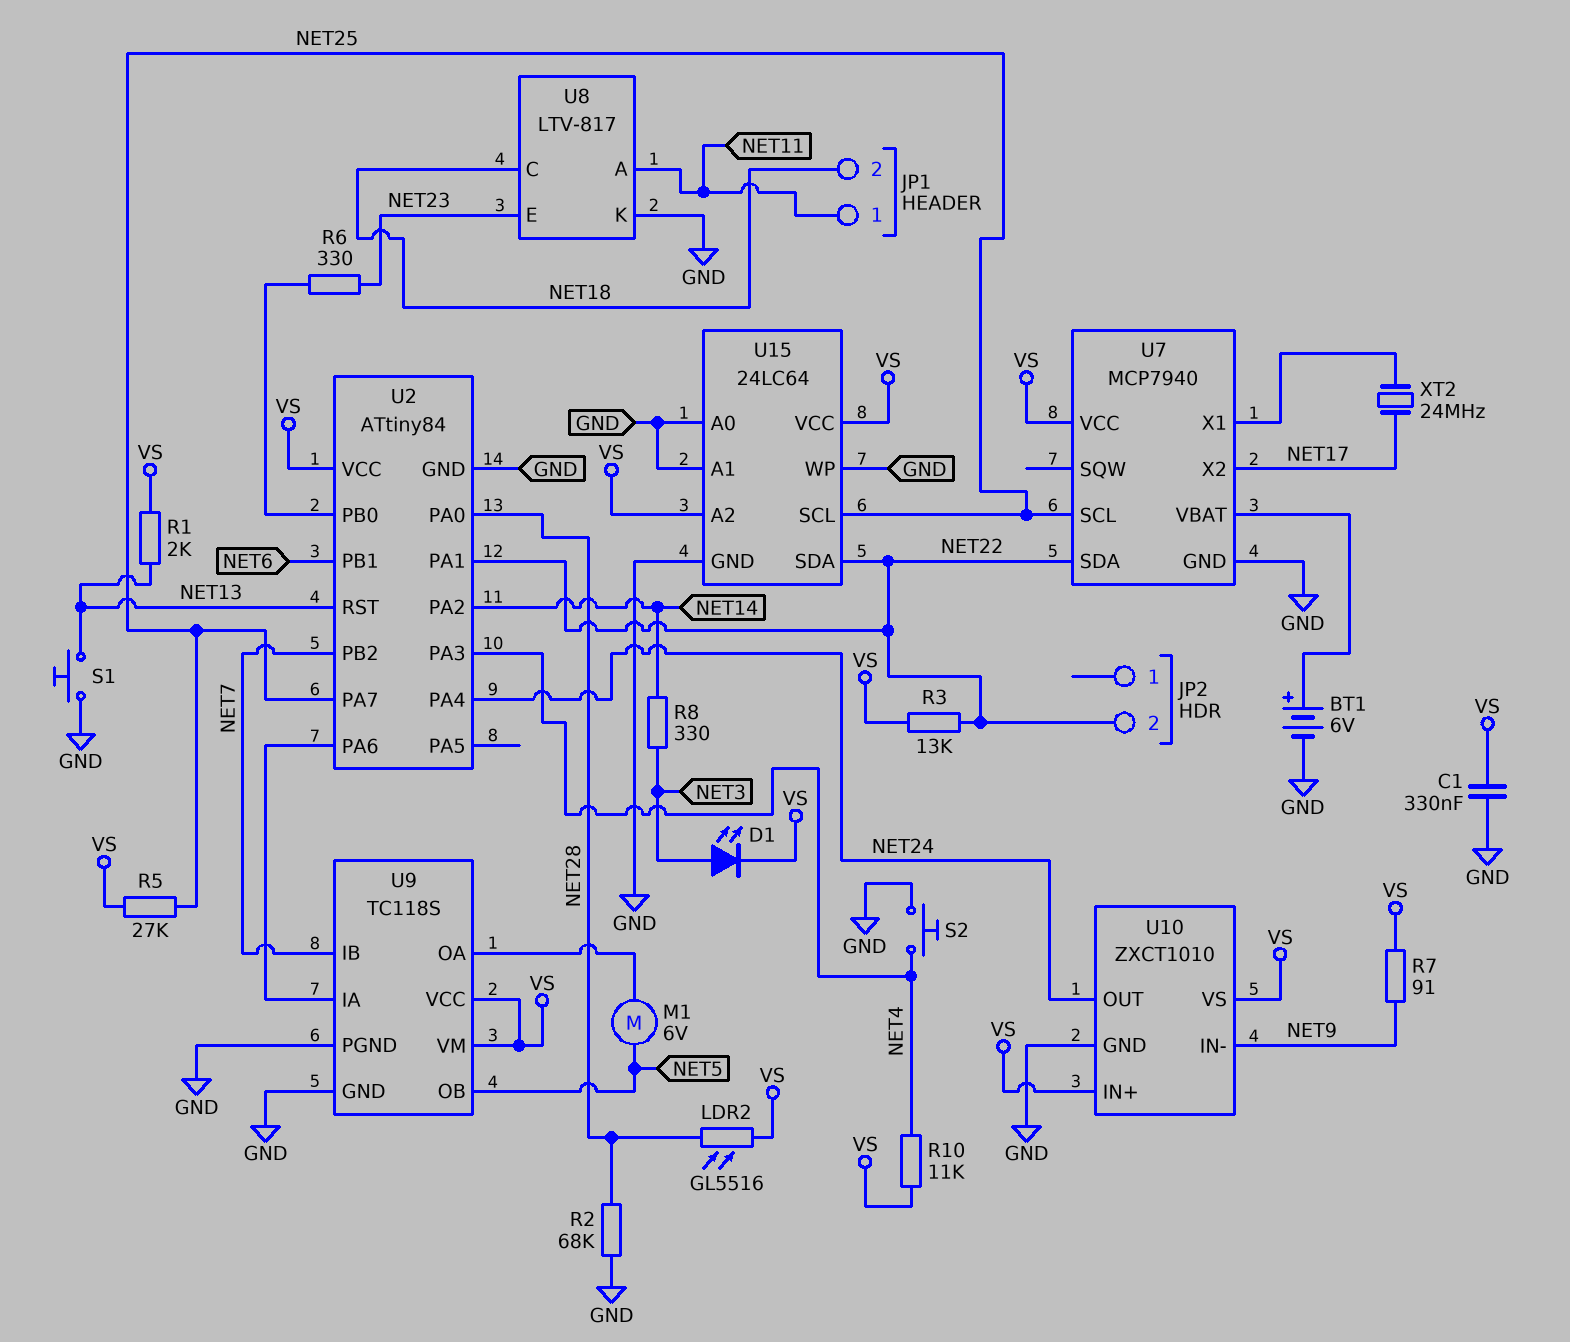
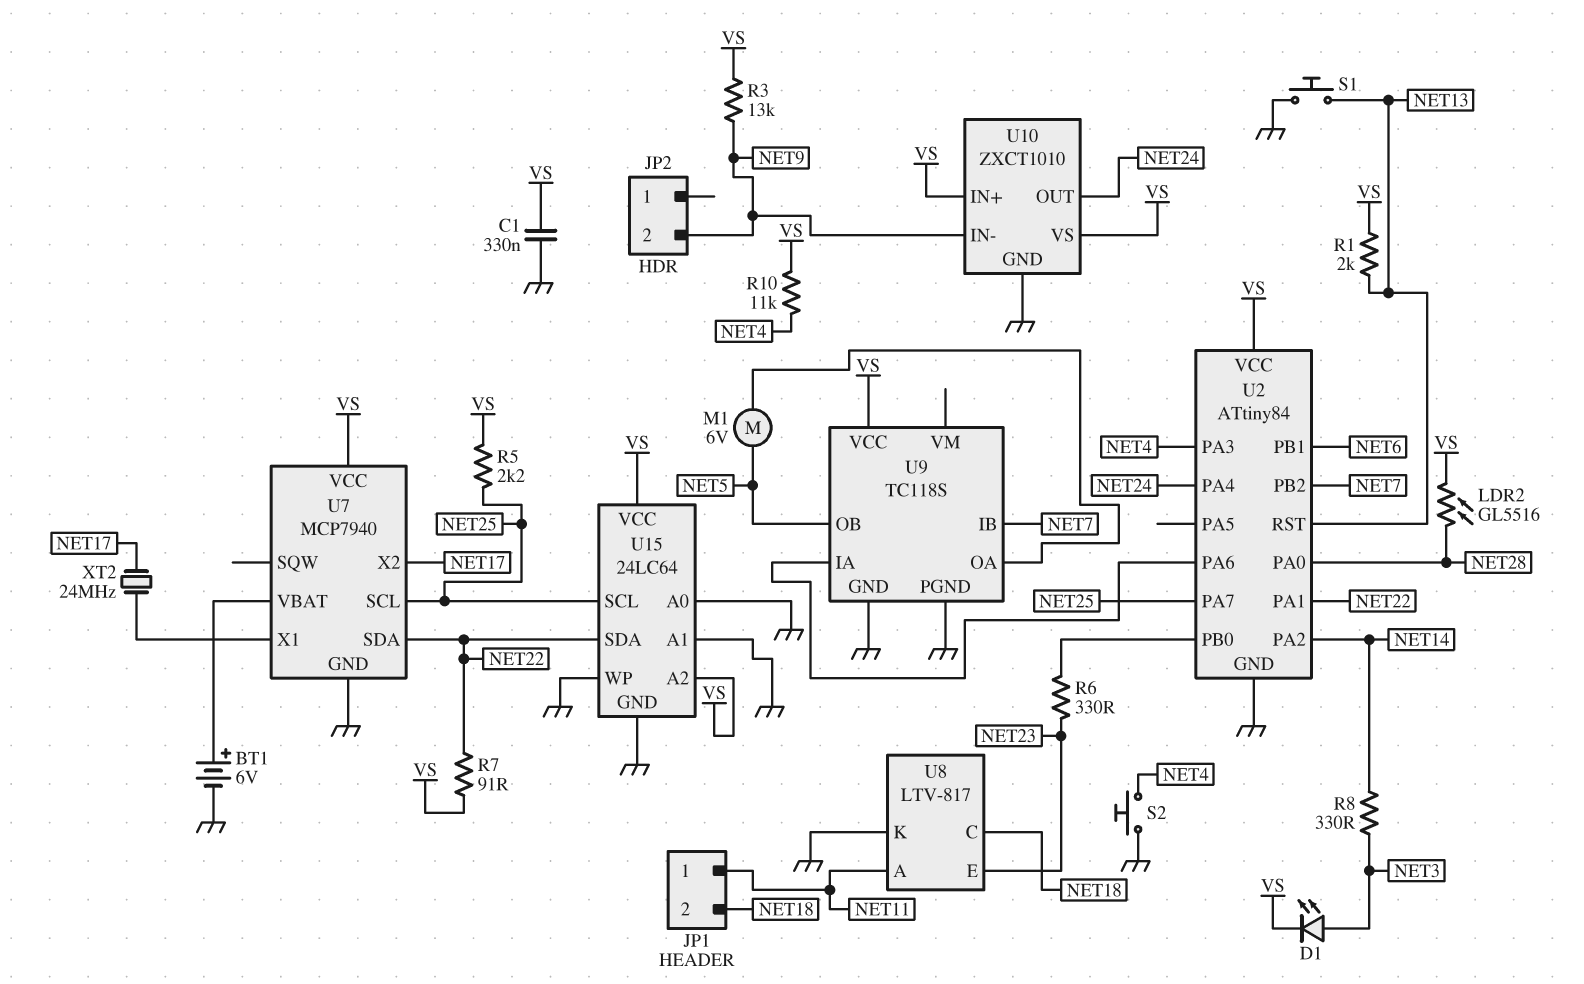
JP2 pin 2: NET22 -> NET9
R2: 68k (GND, NET28) -> none
R3: 13k (NET22, VS) -> 13k (NET9, VS)
R5: 27k (NET25, VS) -> 2.2k (NET25, VS)
R7: 91 (NET9, VS) -> 91 (NET22, VS)
U9 pin VM: VS -> none

